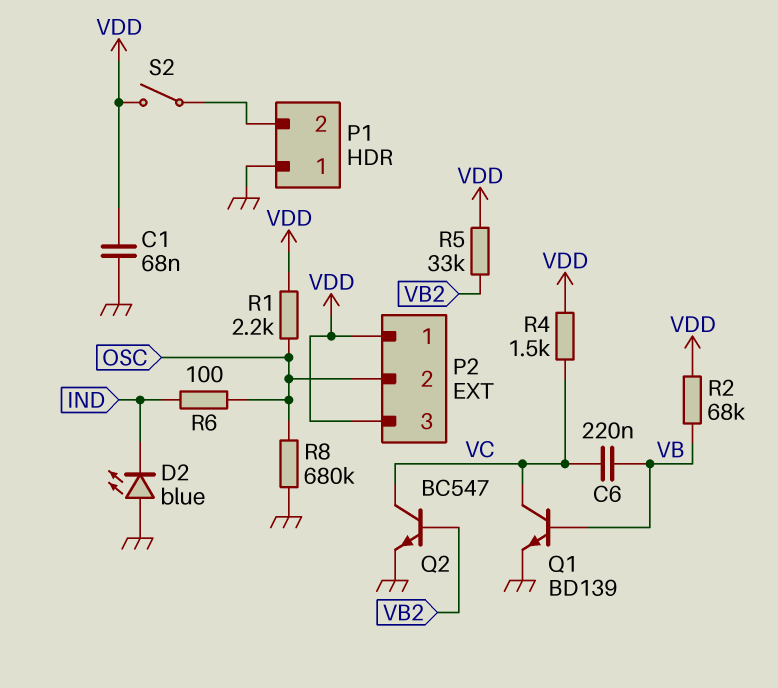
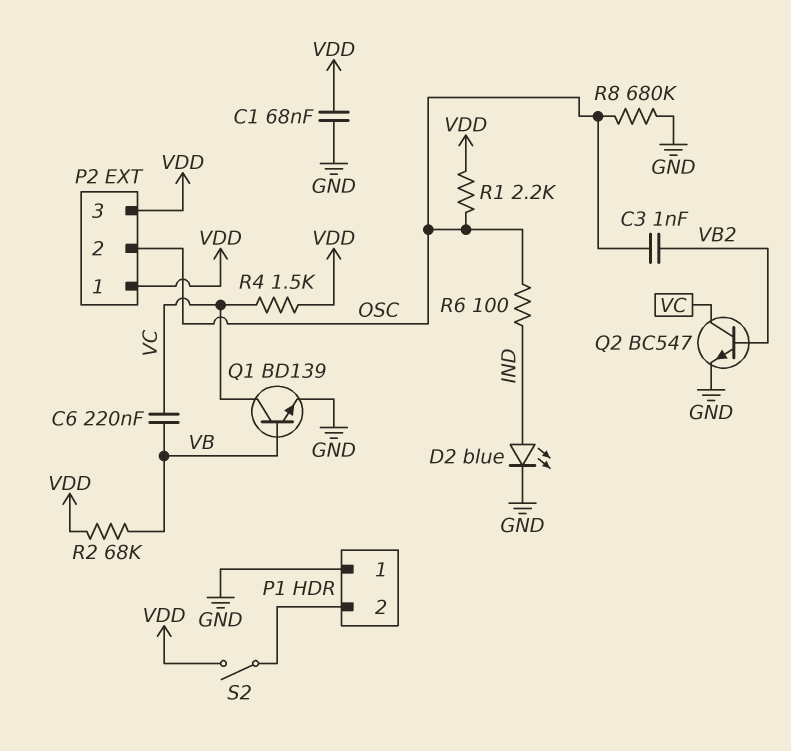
C3: none -> 1nF (OSC, VB2)
D2: LED blue (A GND, K IND) -> LED blue (A IND, K GND)
R5: 33k (VB2, VDD) -> none

